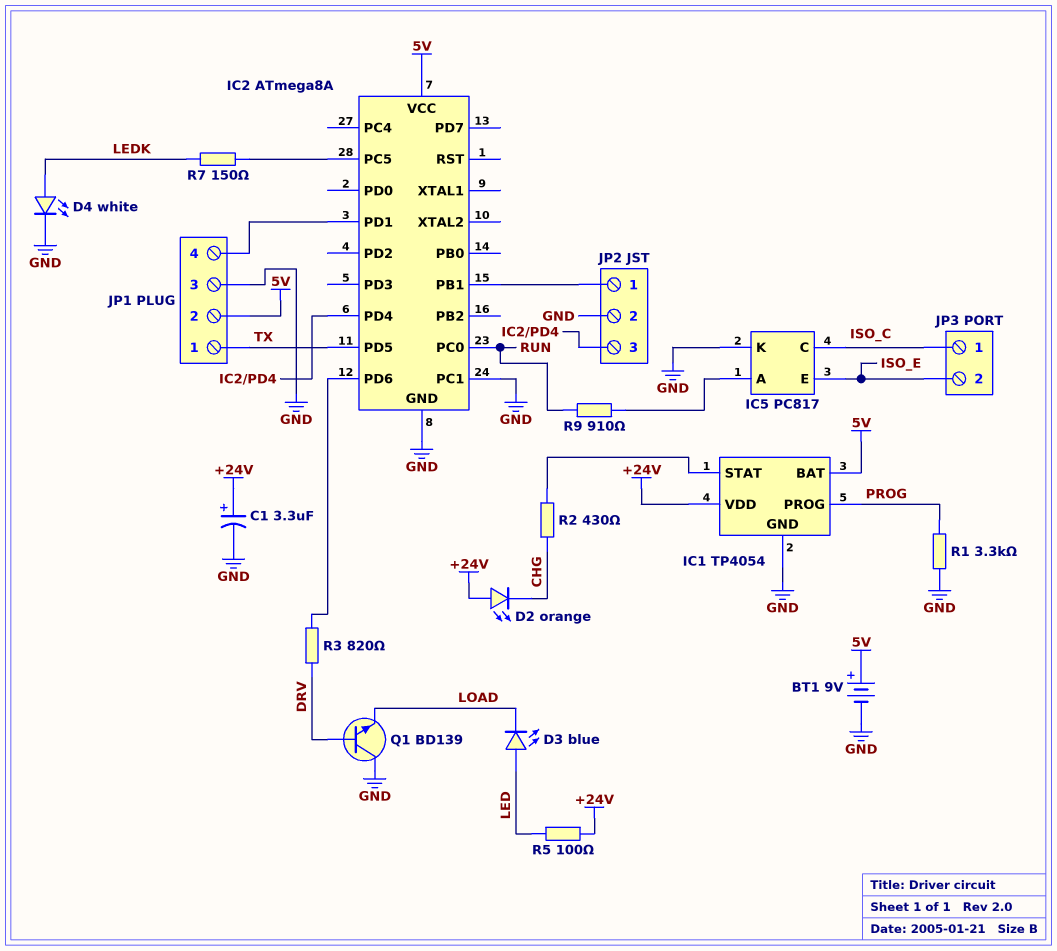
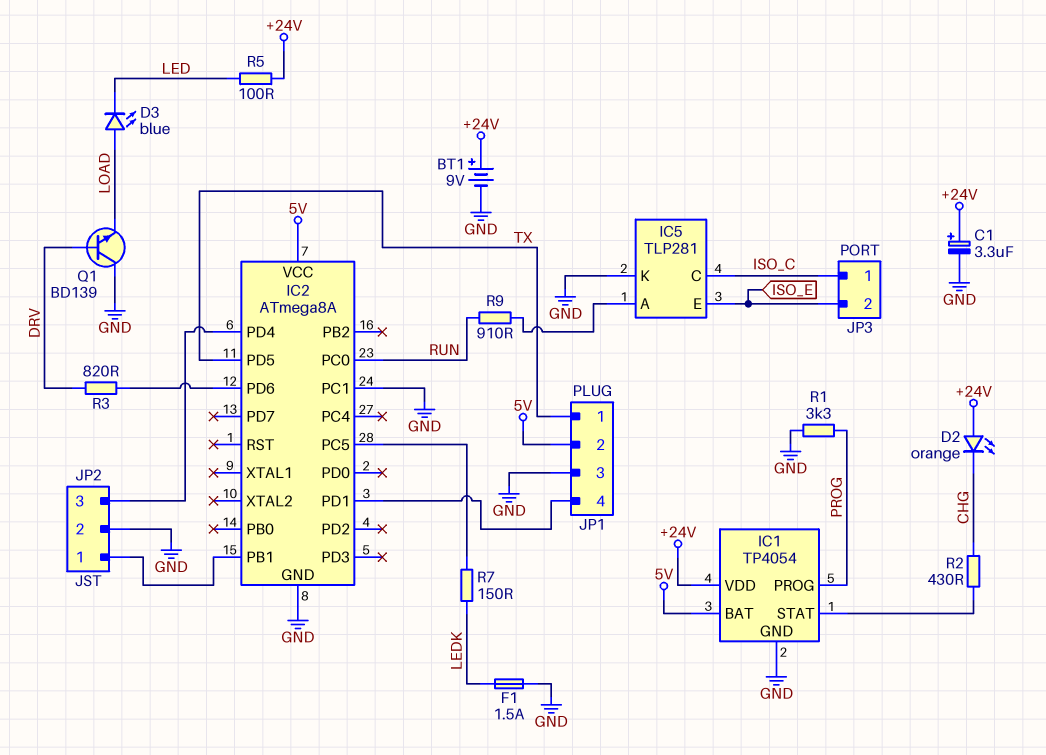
BT1: 9V (plus 5V, minus GND) -> 9V (plus +24V, minus GND)
D3: LED blue (A LED, K LOAD) -> LED blue (A LOAD, K LED)
D4: LED white (A LEDK, K GND) -> none
F1: none -> 1.5A (GND, LEDK)
IC5: PC817 -> TLP281

